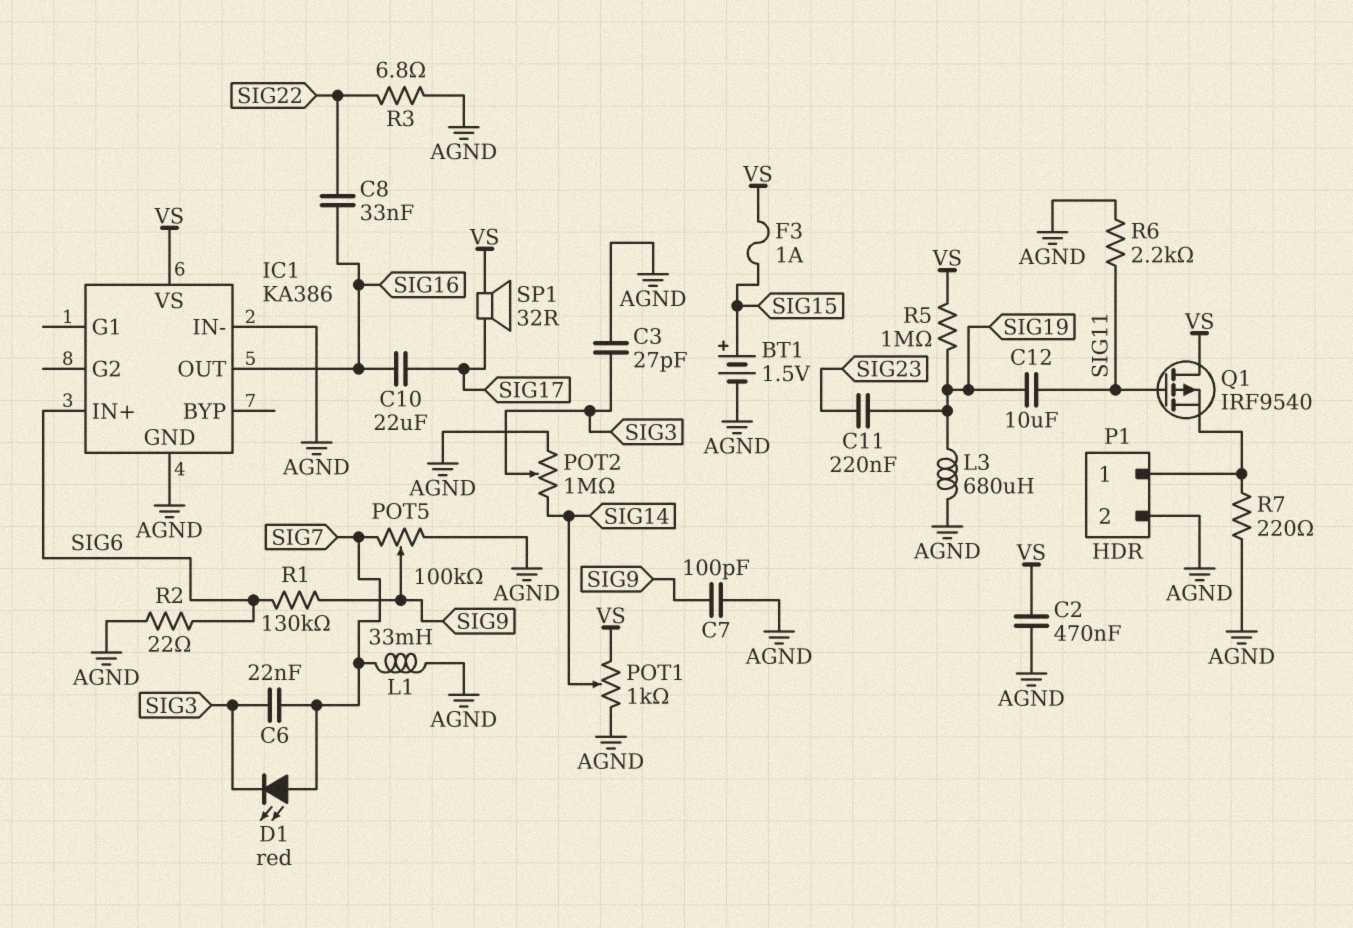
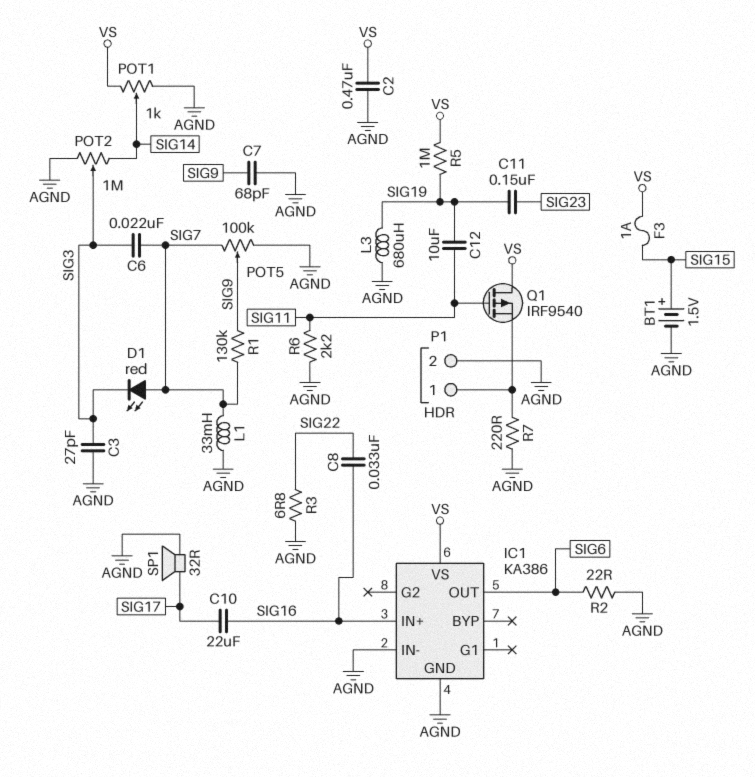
C7: 100pF (AGND, SIG9) -> 68pF (AGND, SIG9)
C11: 220nF (SIG19, SIG23) -> 150nF (SIG19, SIG23)
IC1 pin IN+: SIG6 -> SIG16
IC1 pin OUT: SIG16 -> SIG6
R1: 130k (SIG6, SIG9) -> 130k (SIG7, SIG9)
SP1: speaker 32R (SIG17, VS) -> speaker 32R (AGND, SIG17)

